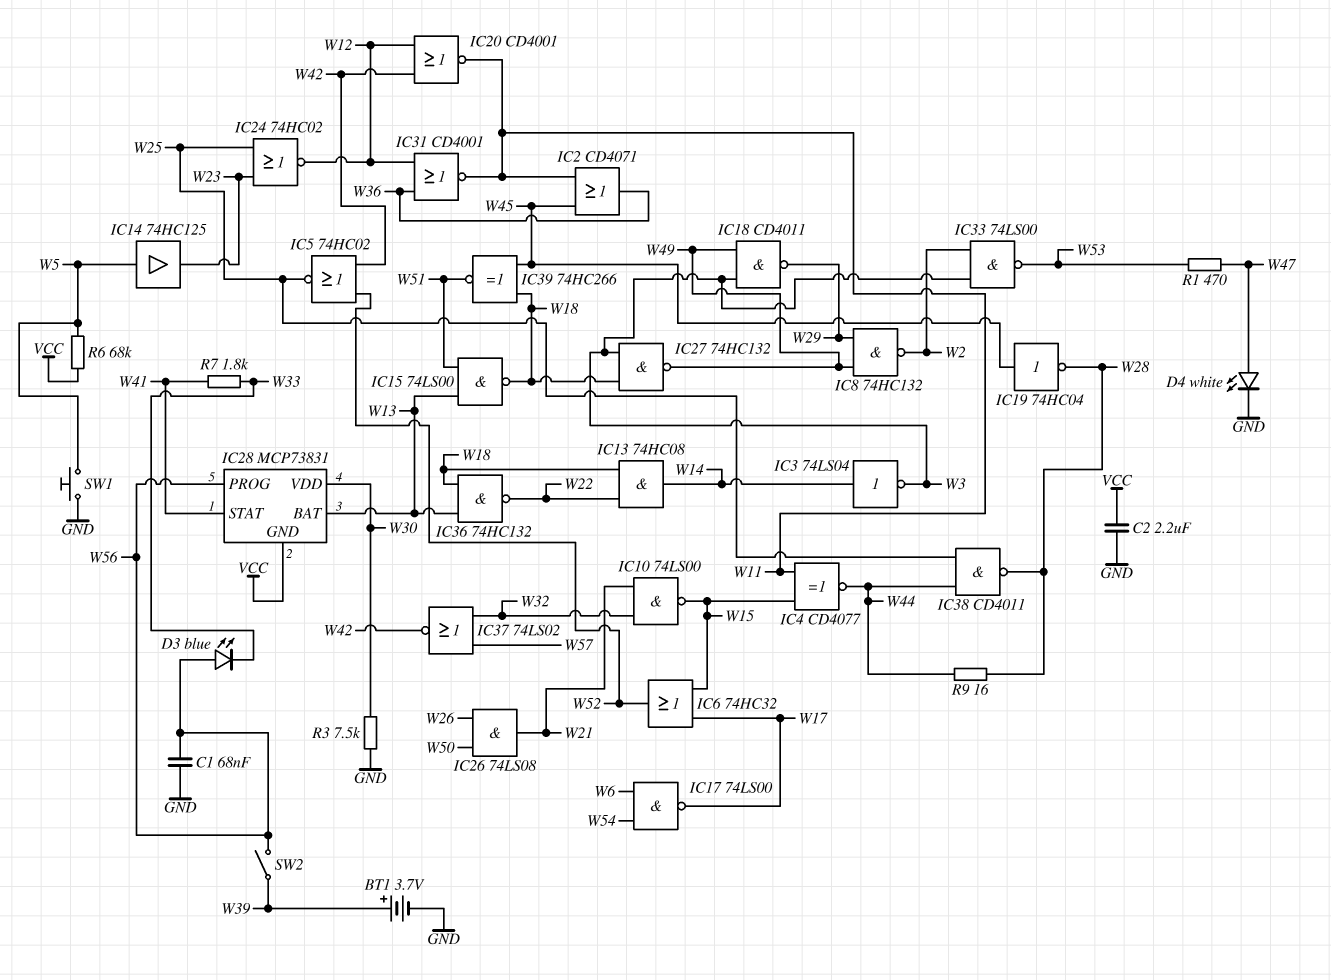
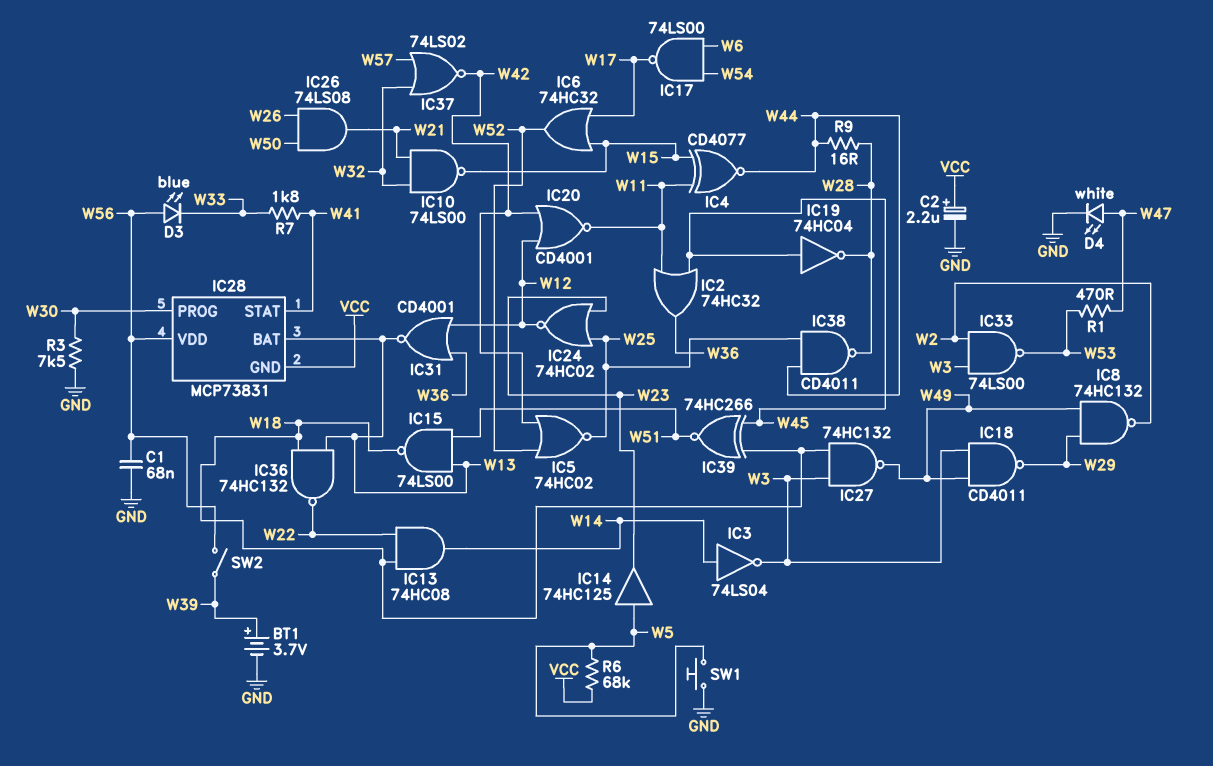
C2: 2.2uF (GND, VCC) -> 2.2uF (plus VCC, minus GND)
IC2: OR CD4071 (in W11, in W45, out W36) -> OR 74HC32 (in W11, in W45, out W36)
IC28 pin PROG: W56 -> W30
IC28 pin VDD: W30 -> W56
IC31: NOR CD4001 (in W12, in W36, out W11) -> NOR CD4001 (in W12, in W36, out W13)

